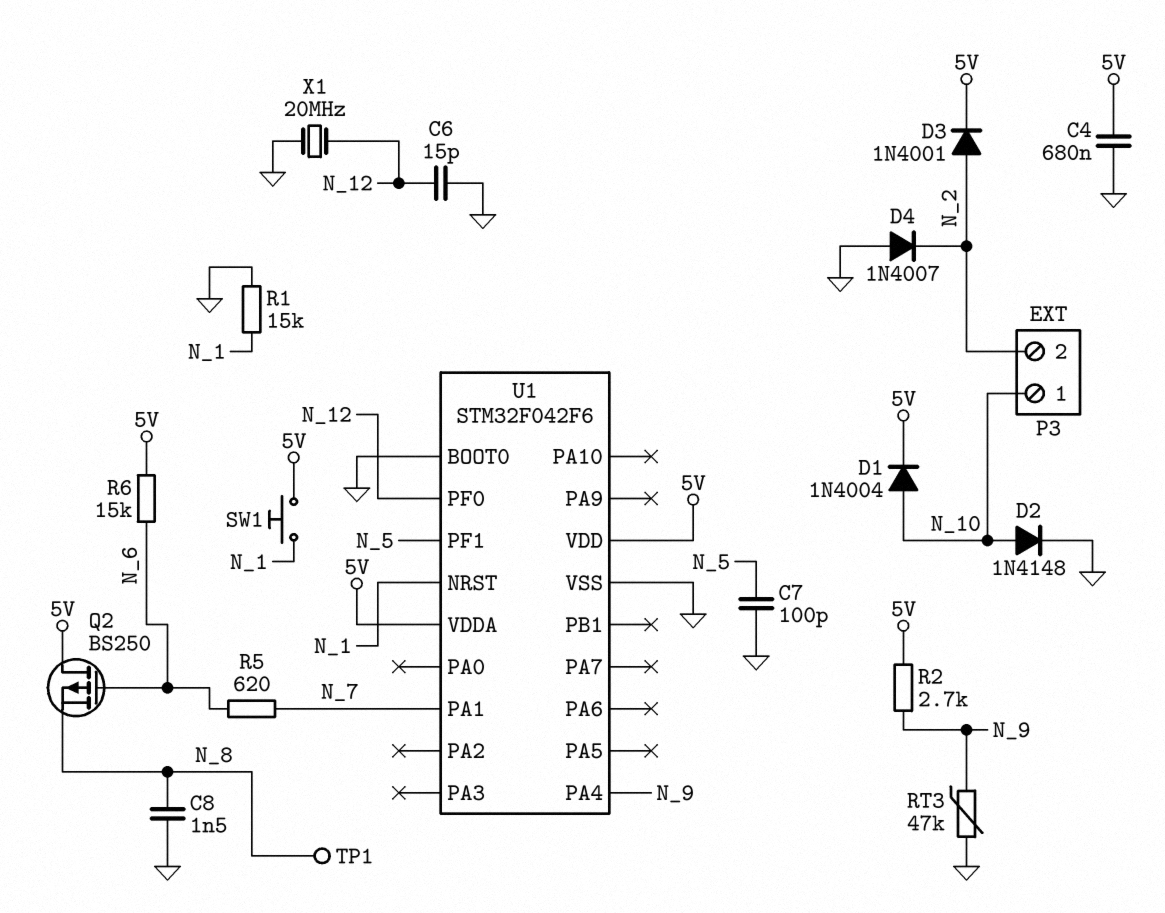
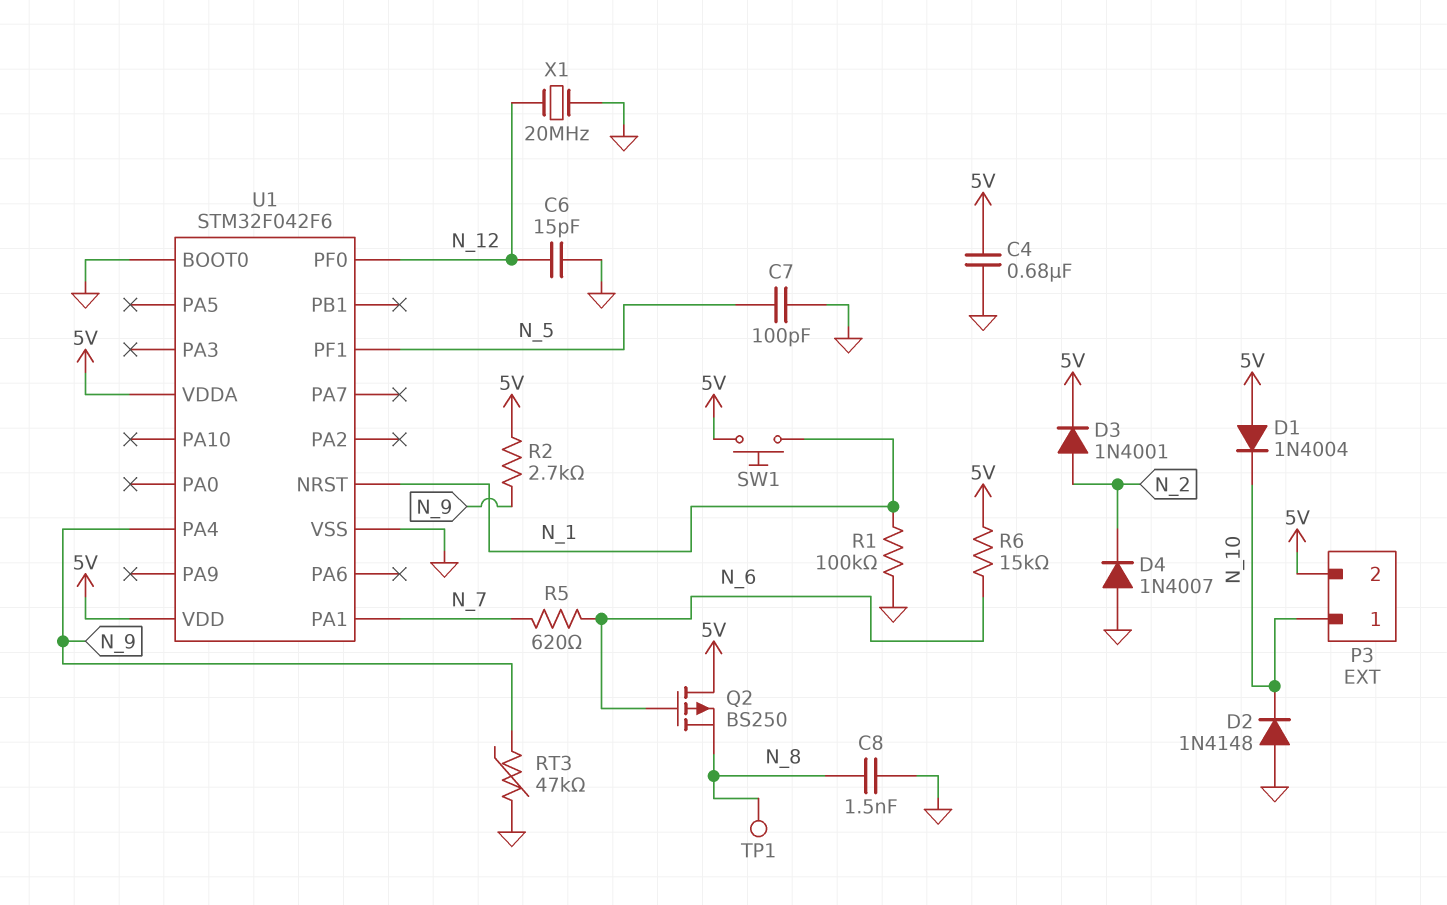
D1: diode 1N4004 (A N_10, K 5V) -> diode 1N4004 (A 5V, K N_10)
D2: diode 1N4148 (A N_10, K GND) -> diode 1N4148 (A GND, K N_10)
P3 pin 2: N_2 -> 5V
R1: 15k (GND, N_1) -> 100k (GND, N_1)

